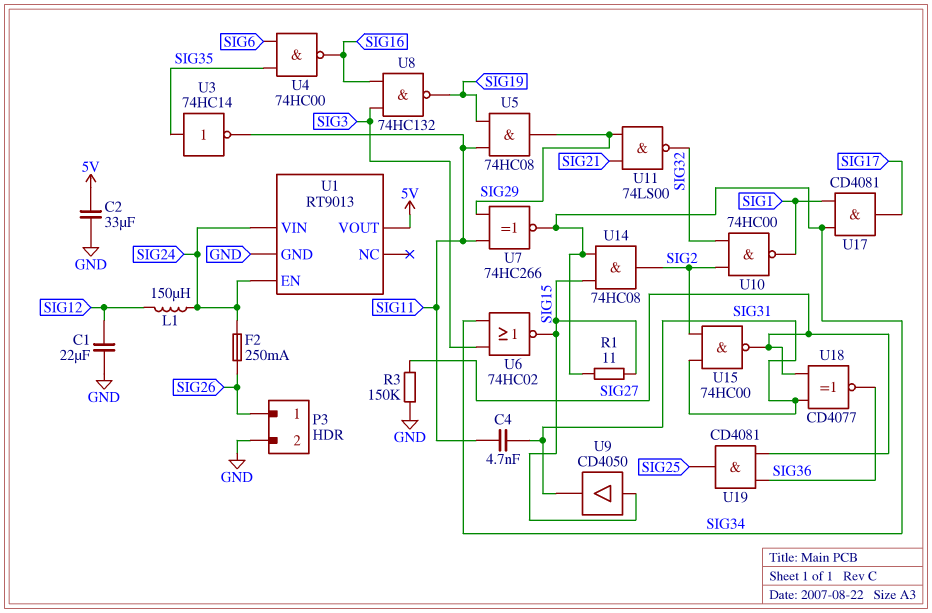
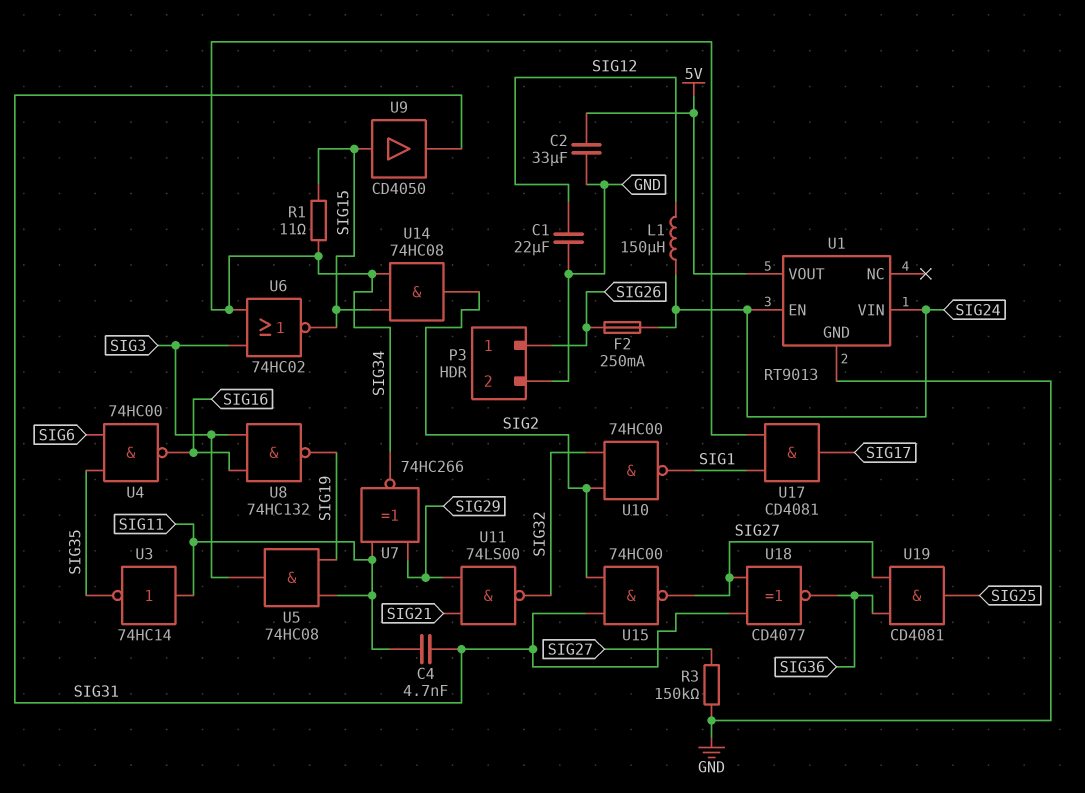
U3: NOT 74HC14 (in SIG35, out SIG11) -> NOT 74HC14 (in SIG11, out SIG35)
U5: AND 74HC08 (in SIG11, in SIG19, out SIG29) -> AND 74HC08 (in SIG11, in SIG19, out SIG3)

